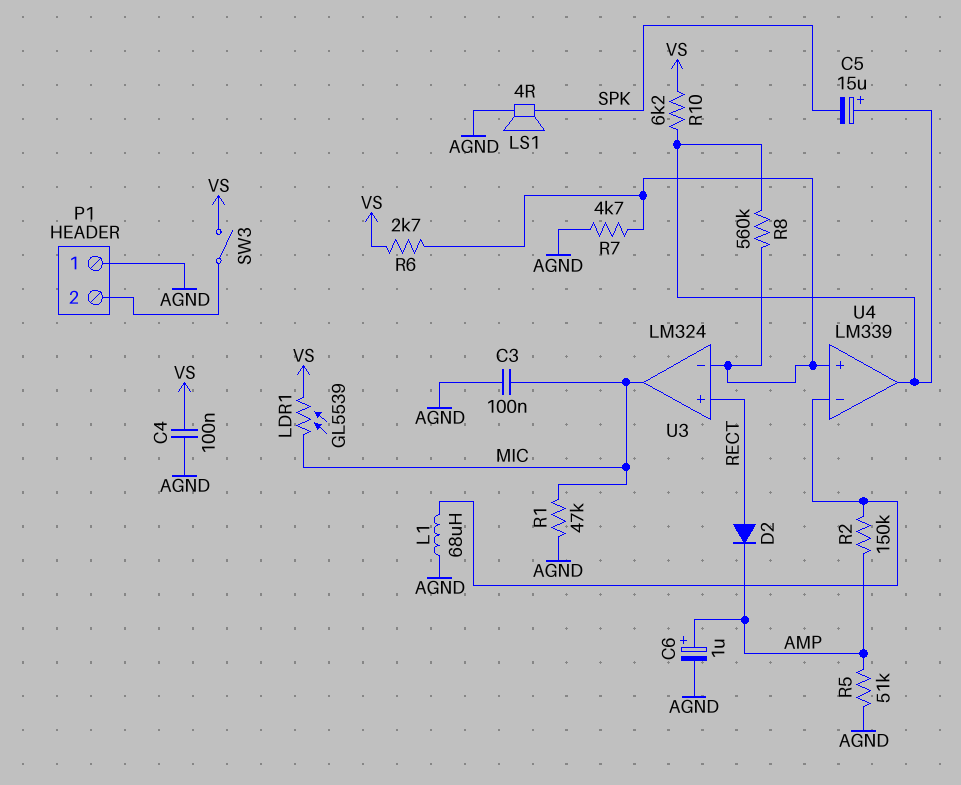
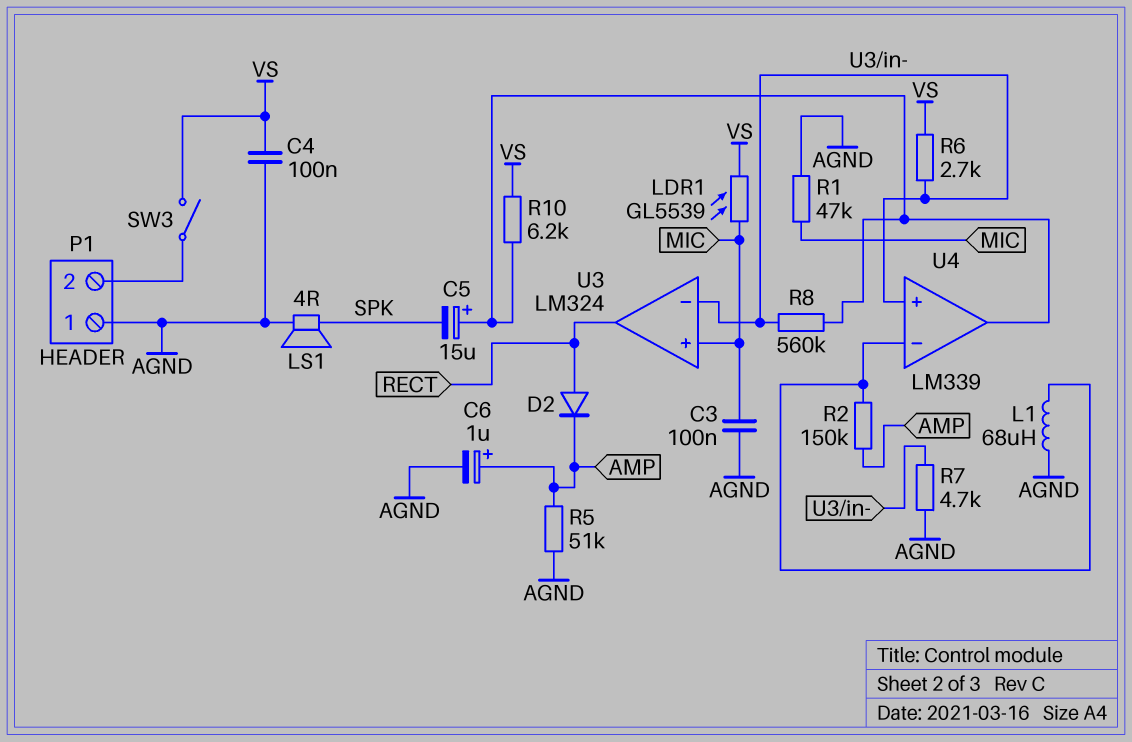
U3 pin in+: RECT -> MIC
U3 pin out: MIC -> RECT

